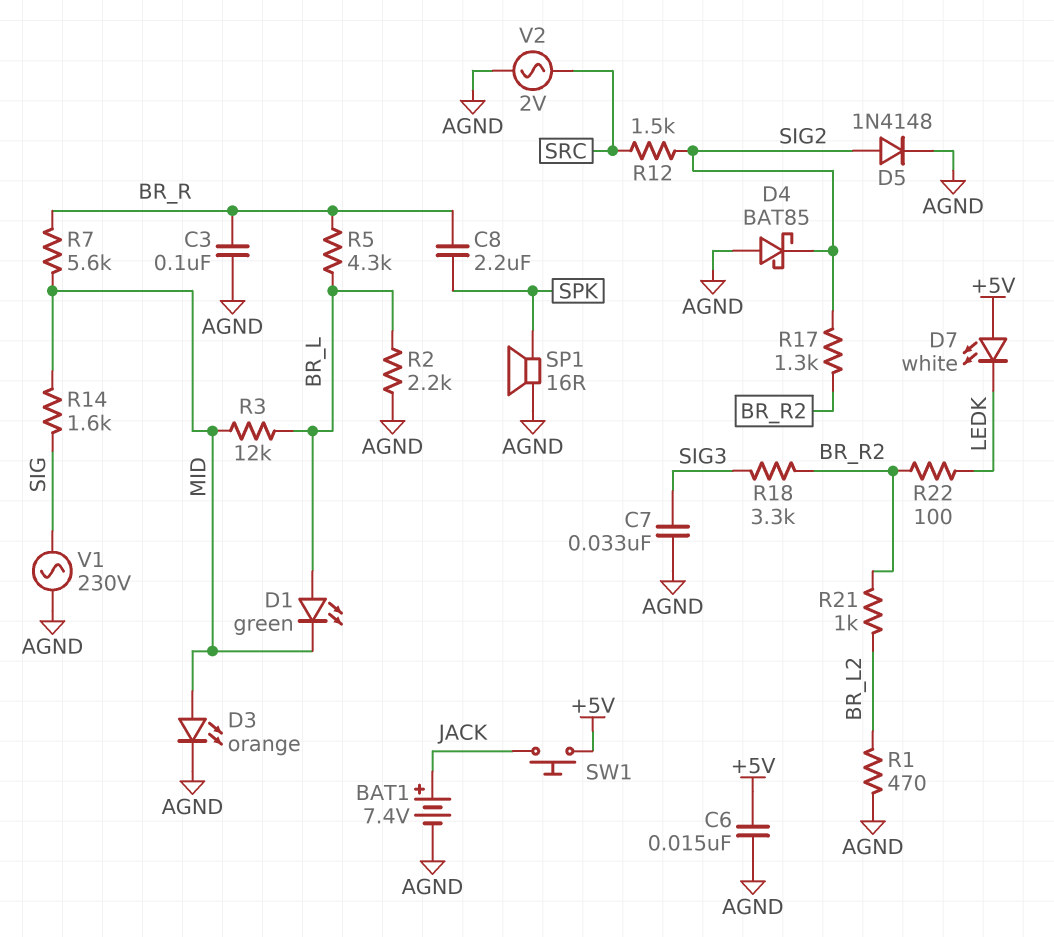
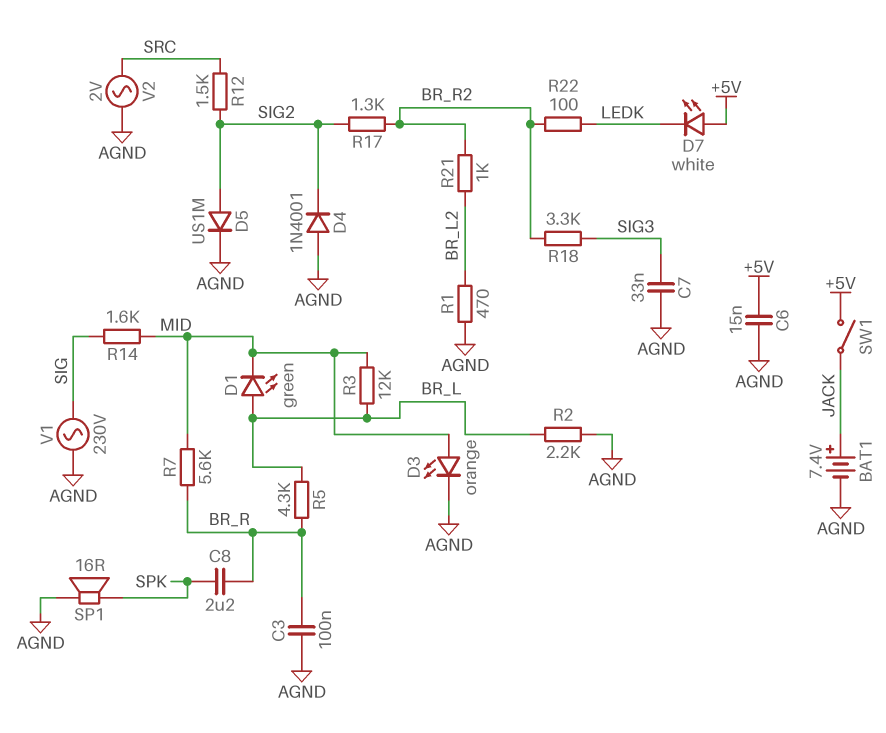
D4: schottky BAT85 (A AGND, K SIG2) -> diode 1N4001 (A AGND, K SIG2)
D5: diode 1N4148 (A SIG2, K AGND) -> diode US1M (A SIG2, K AGND)
SW1: button (+5V, JACK) -> switch (+5V, JACK)

